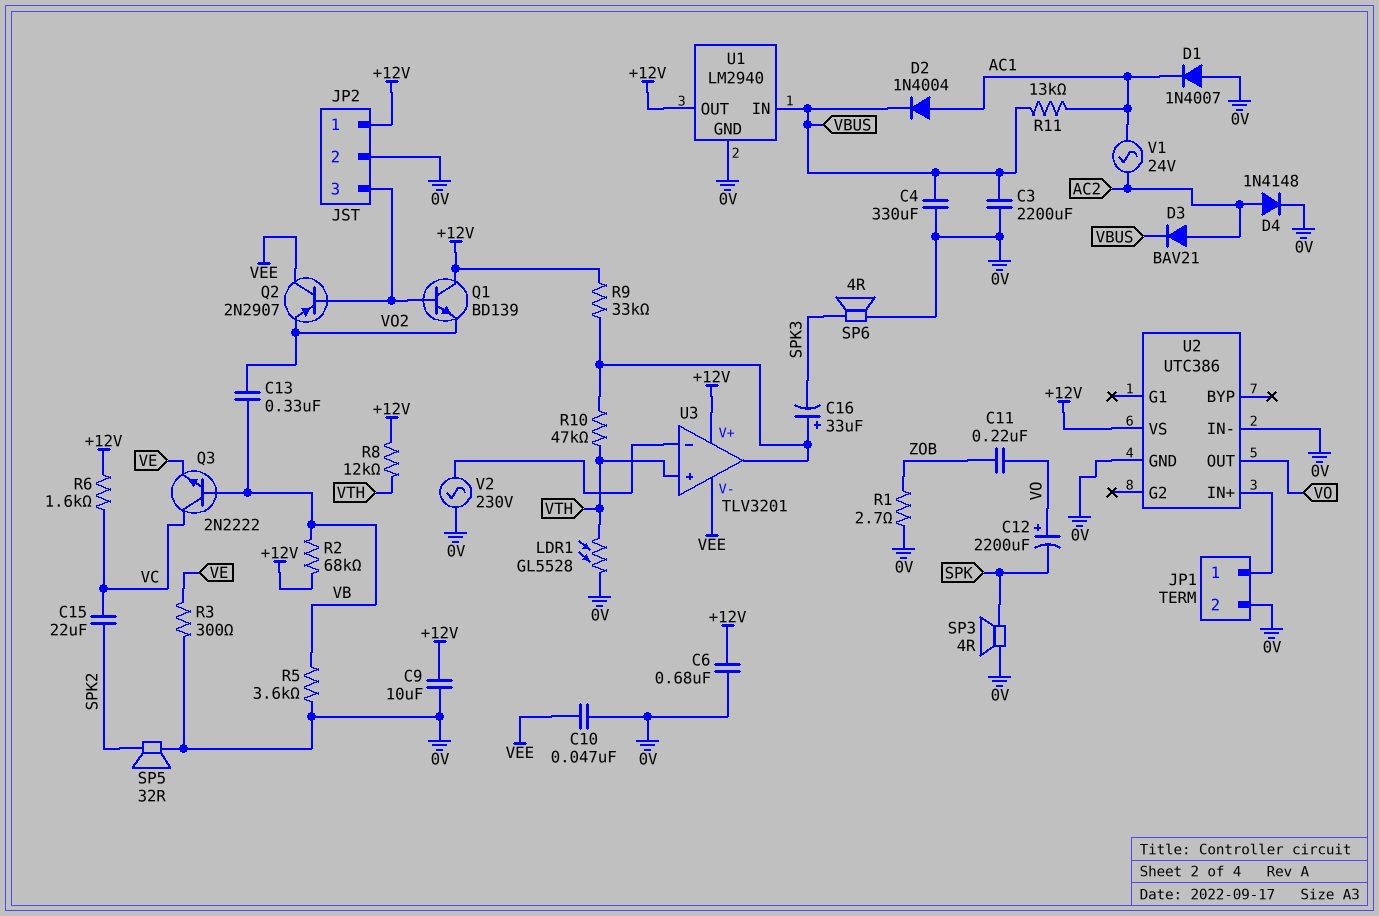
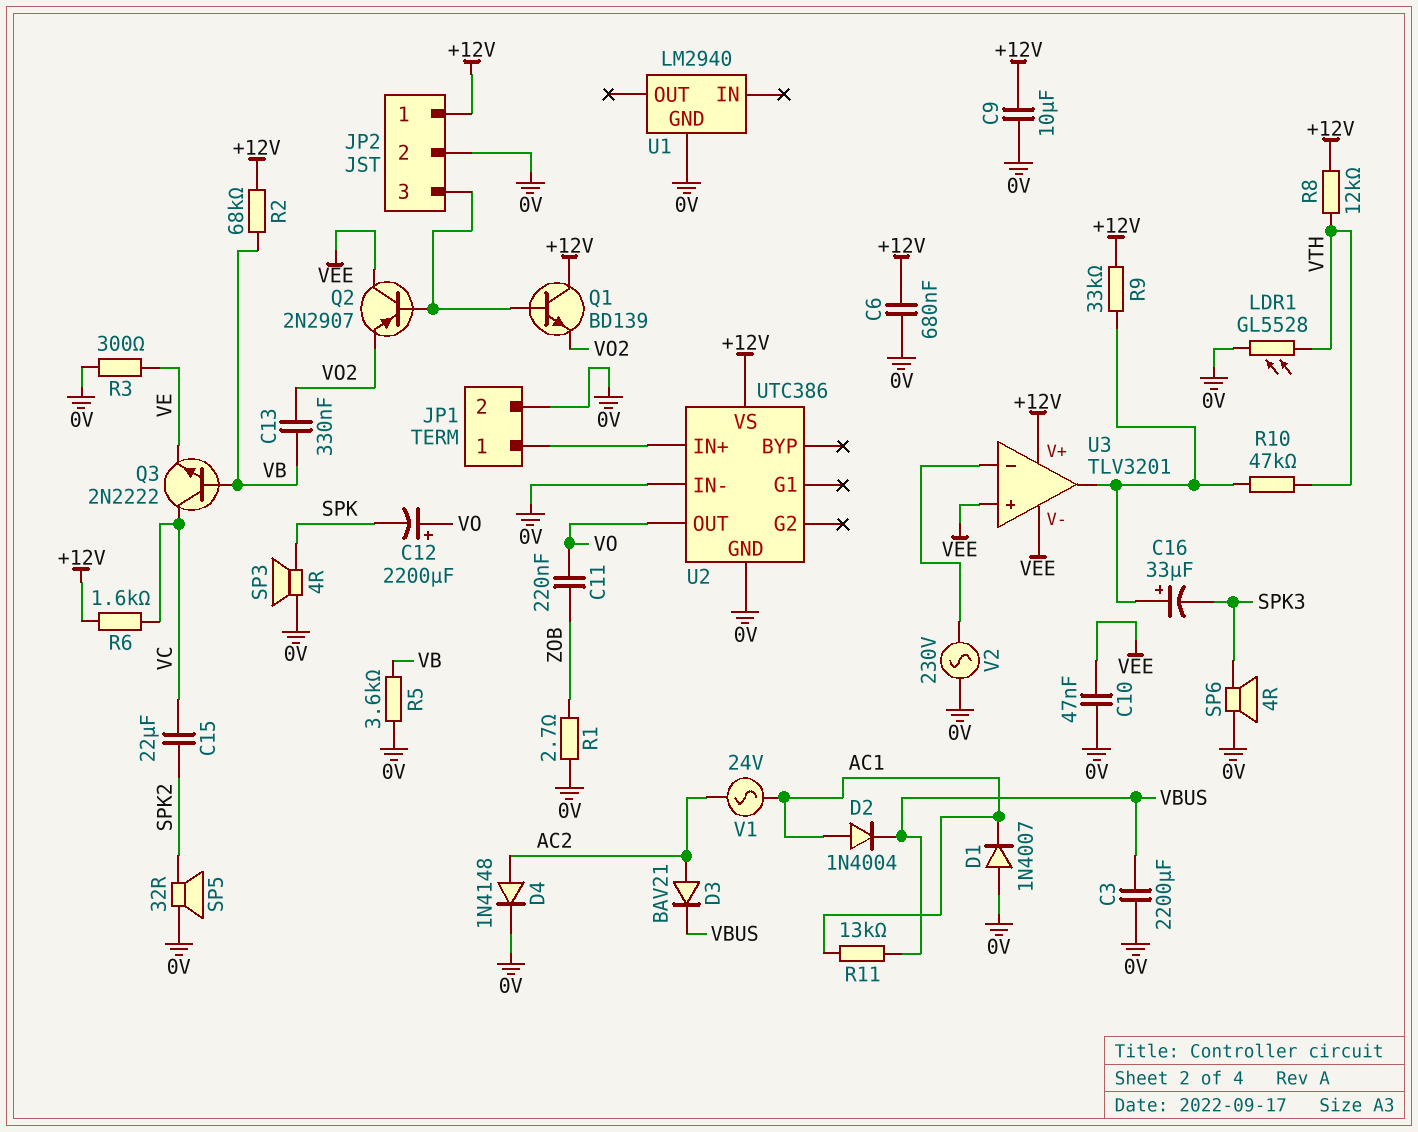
C4: 330uF (0V, VBUS) -> none
U1 pin IN: VBUS -> none
U1 pin OUT: +12V -> none
U3 pin in+: VTH -> VEE

